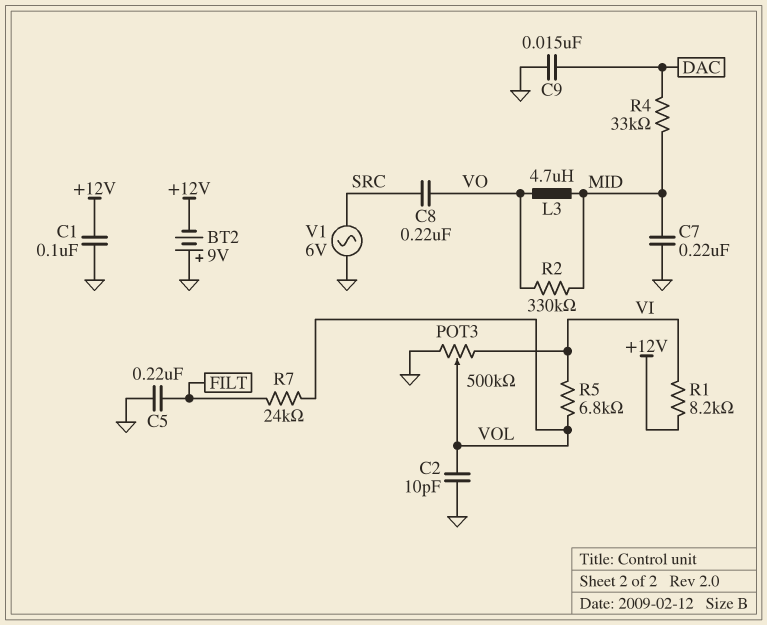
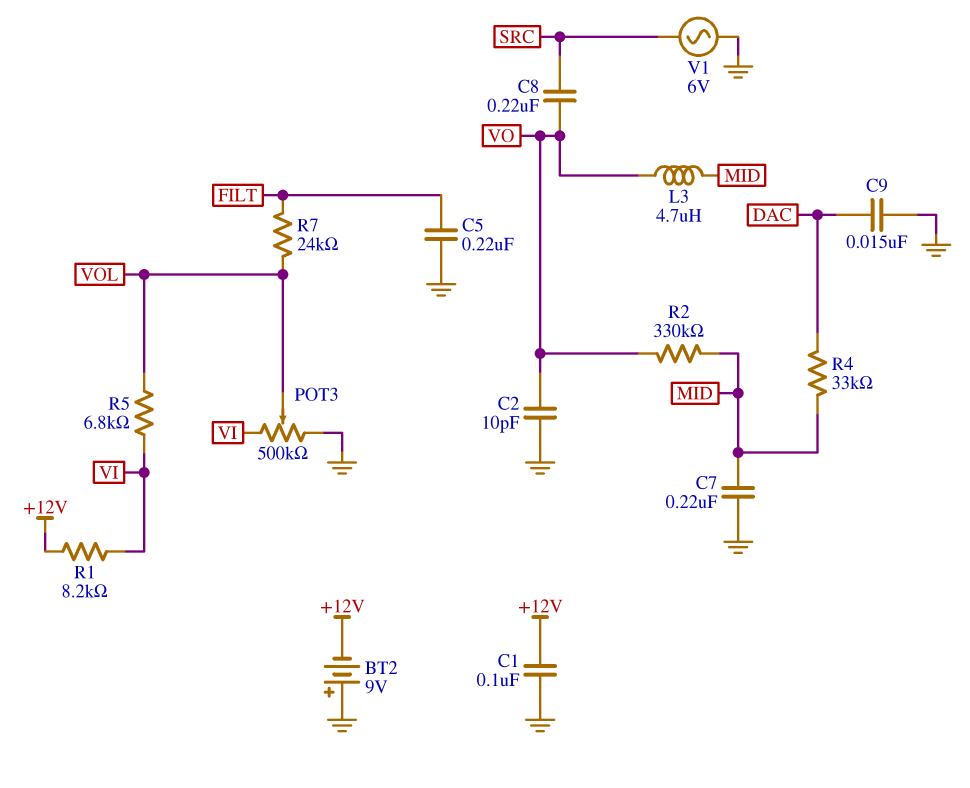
C2: 10pF (GND, VOL) -> 10pF (GND, VO)

